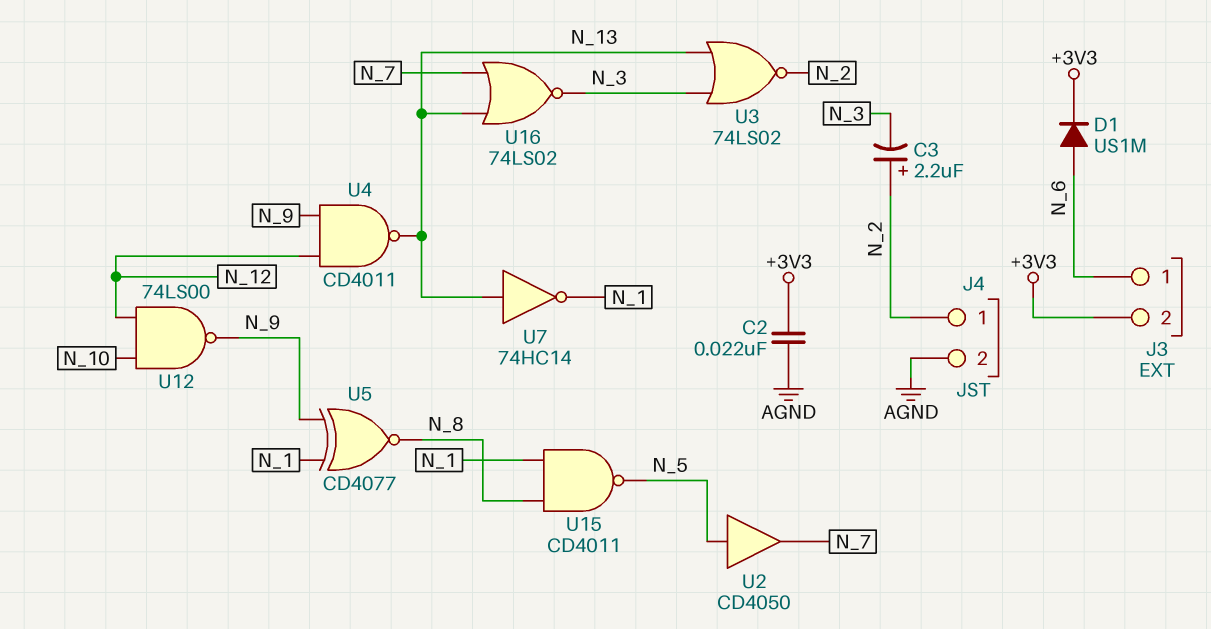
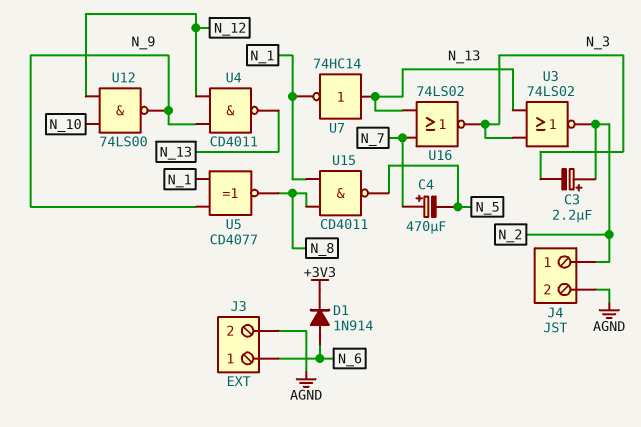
C2: 22nF (+3V3, AGND) -> none
C4: none -> 470uF (plus N_7, minus N_5)
D1: diode US1M (A N_6, K +3V3) -> diode 1N914 (A N_6, K +3V3)
J3 pin 2: +3V3 -> AGND
U2: buffer CD4050 (in N_5, out N_7) -> none

